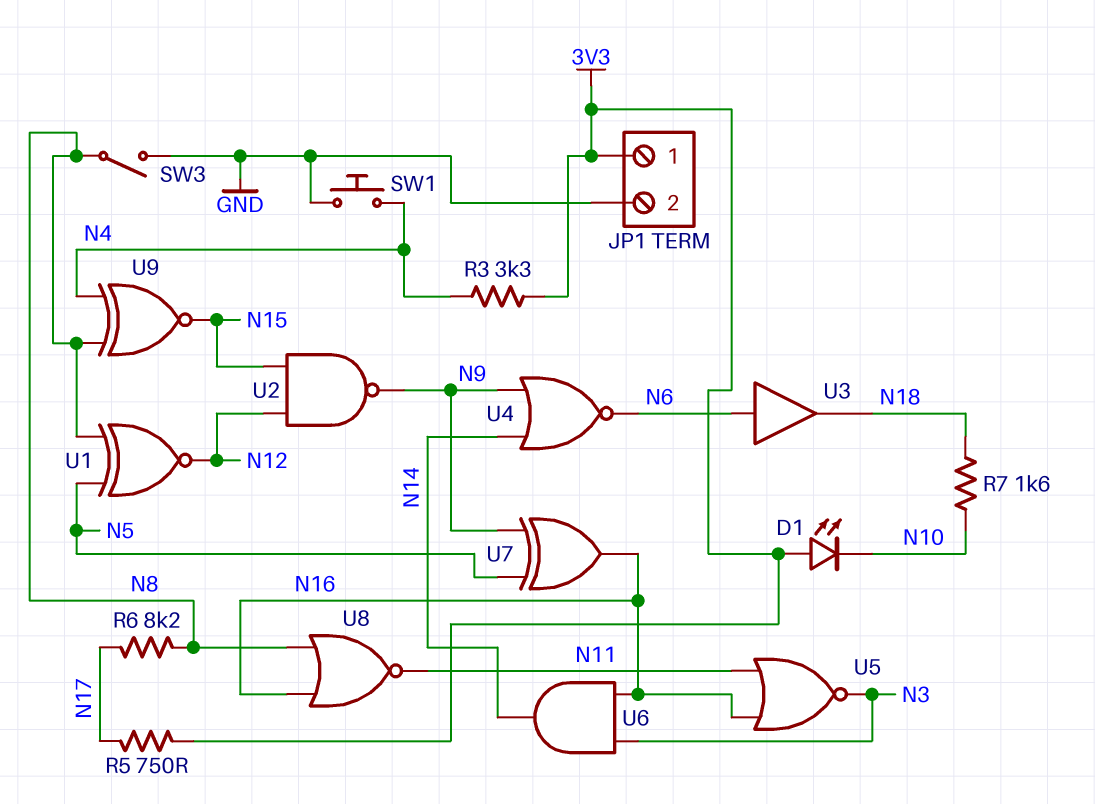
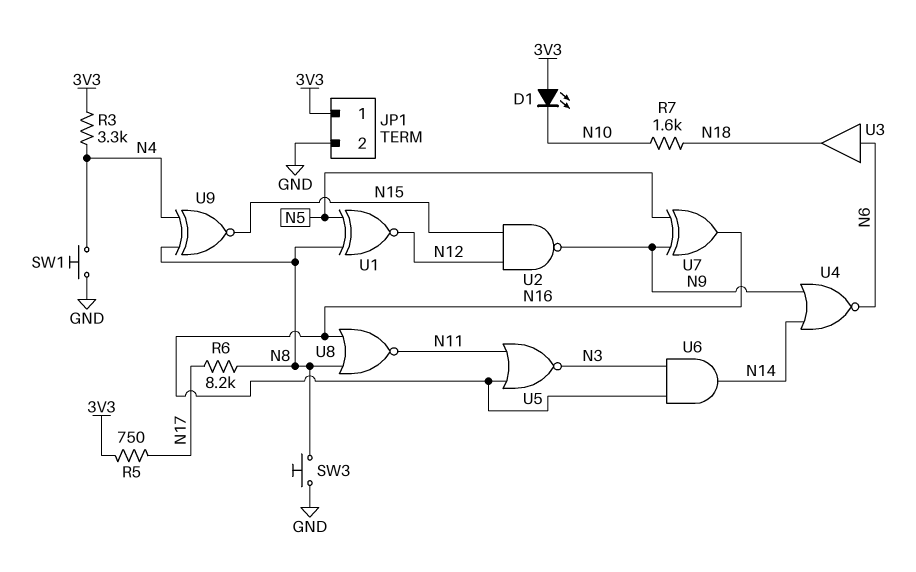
SW3: switch (GND, N8) -> button (GND, N8)

